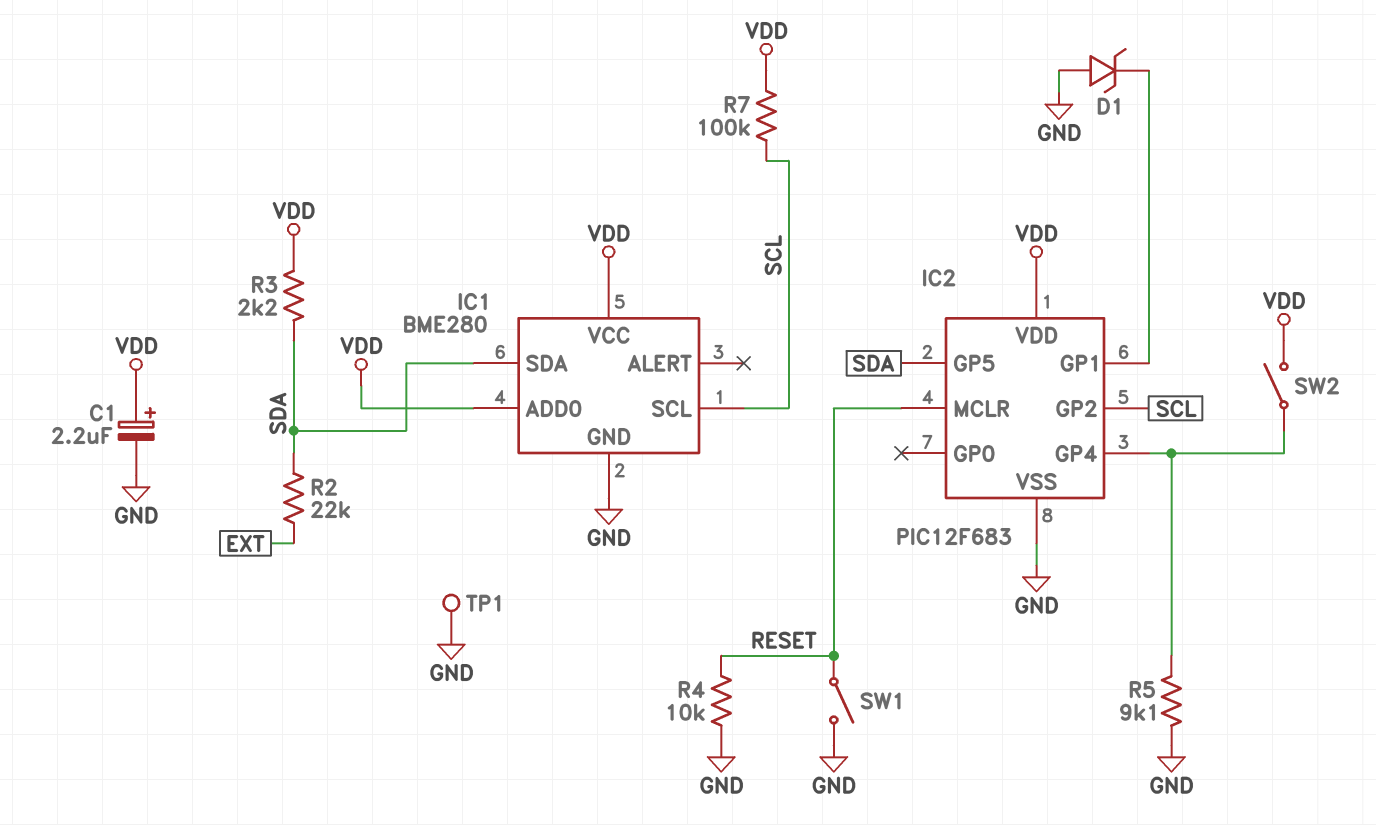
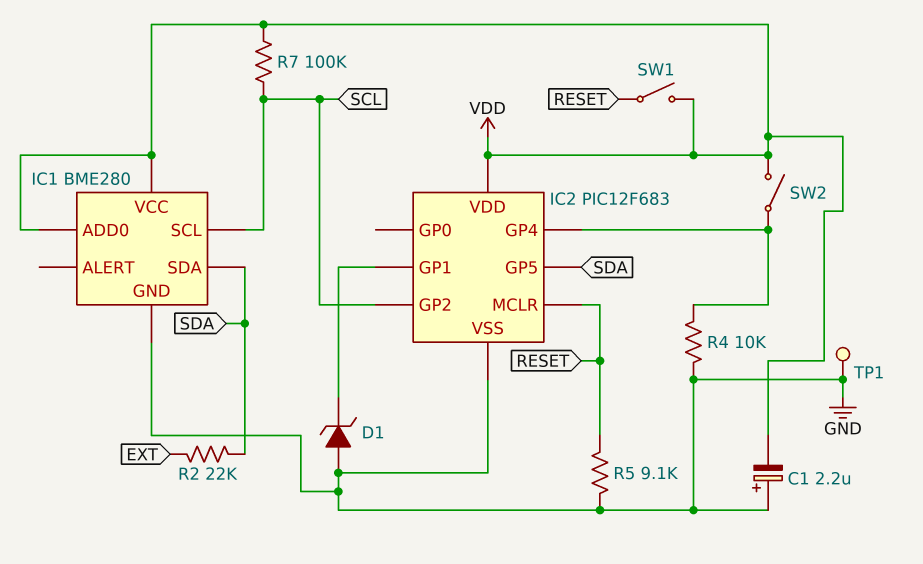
C1: 2.2uF (plus VDD, minus GND) -> 2.2uF (plus GND, minus VDD)
R3: 2.2k (SDA, VDD) -> none
R4: 10k (GND, RESET) -> 10k (GND, IC2/GP4)
R5: 9.1k (GND, IC2/GP4) -> 9.1k (GND, RESET)
SW1: switch (GND, RESET) -> switch (RESET, VDD)

